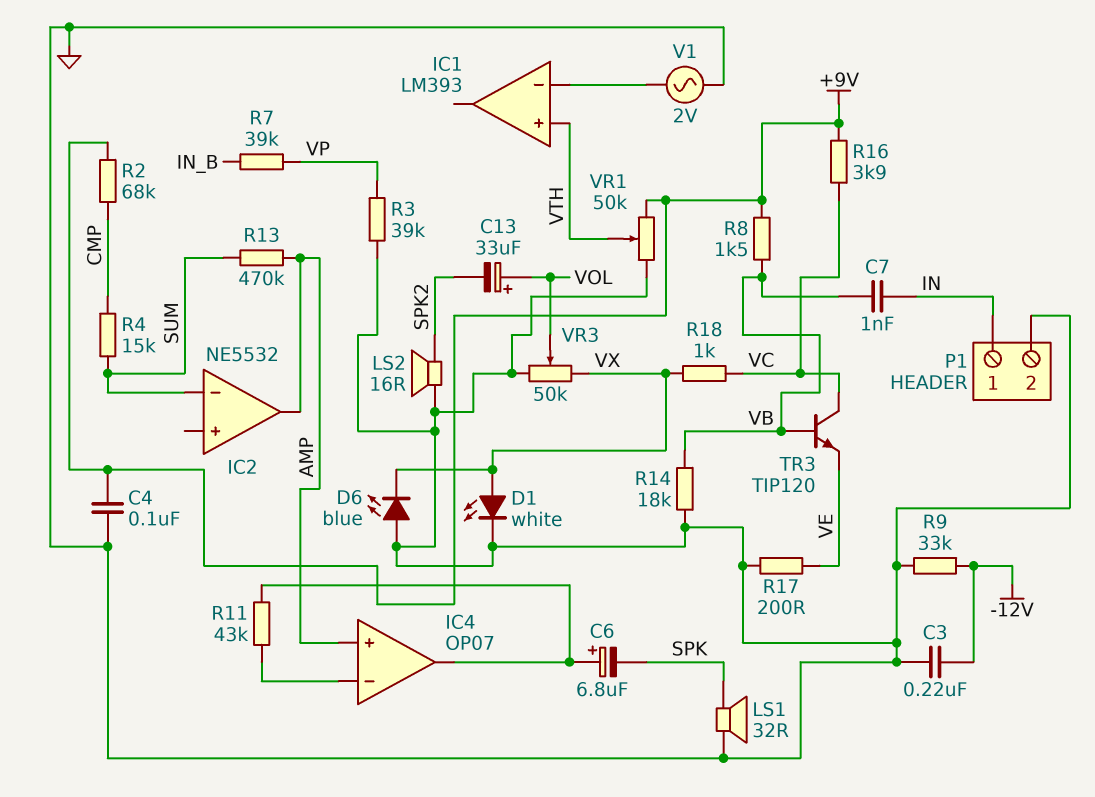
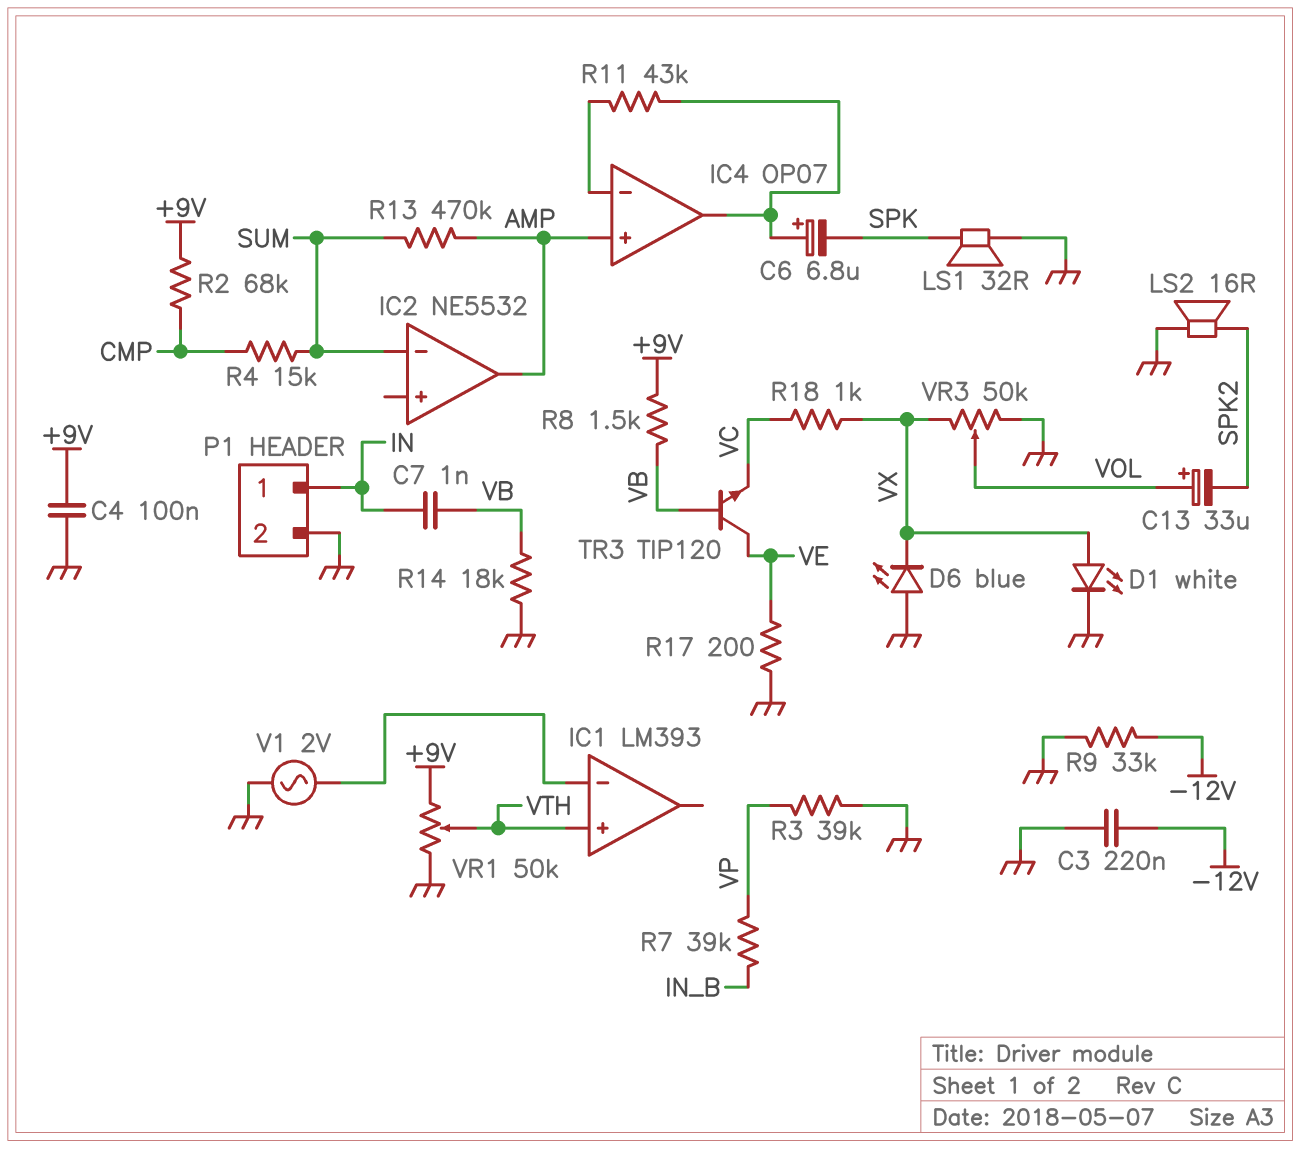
R16: 3.9k (+9V, VC) -> none
TR3: NPN TIP120 (B VB, C VC, E VE) -> NPN TIP120 (B VB, C VE, E VC)

